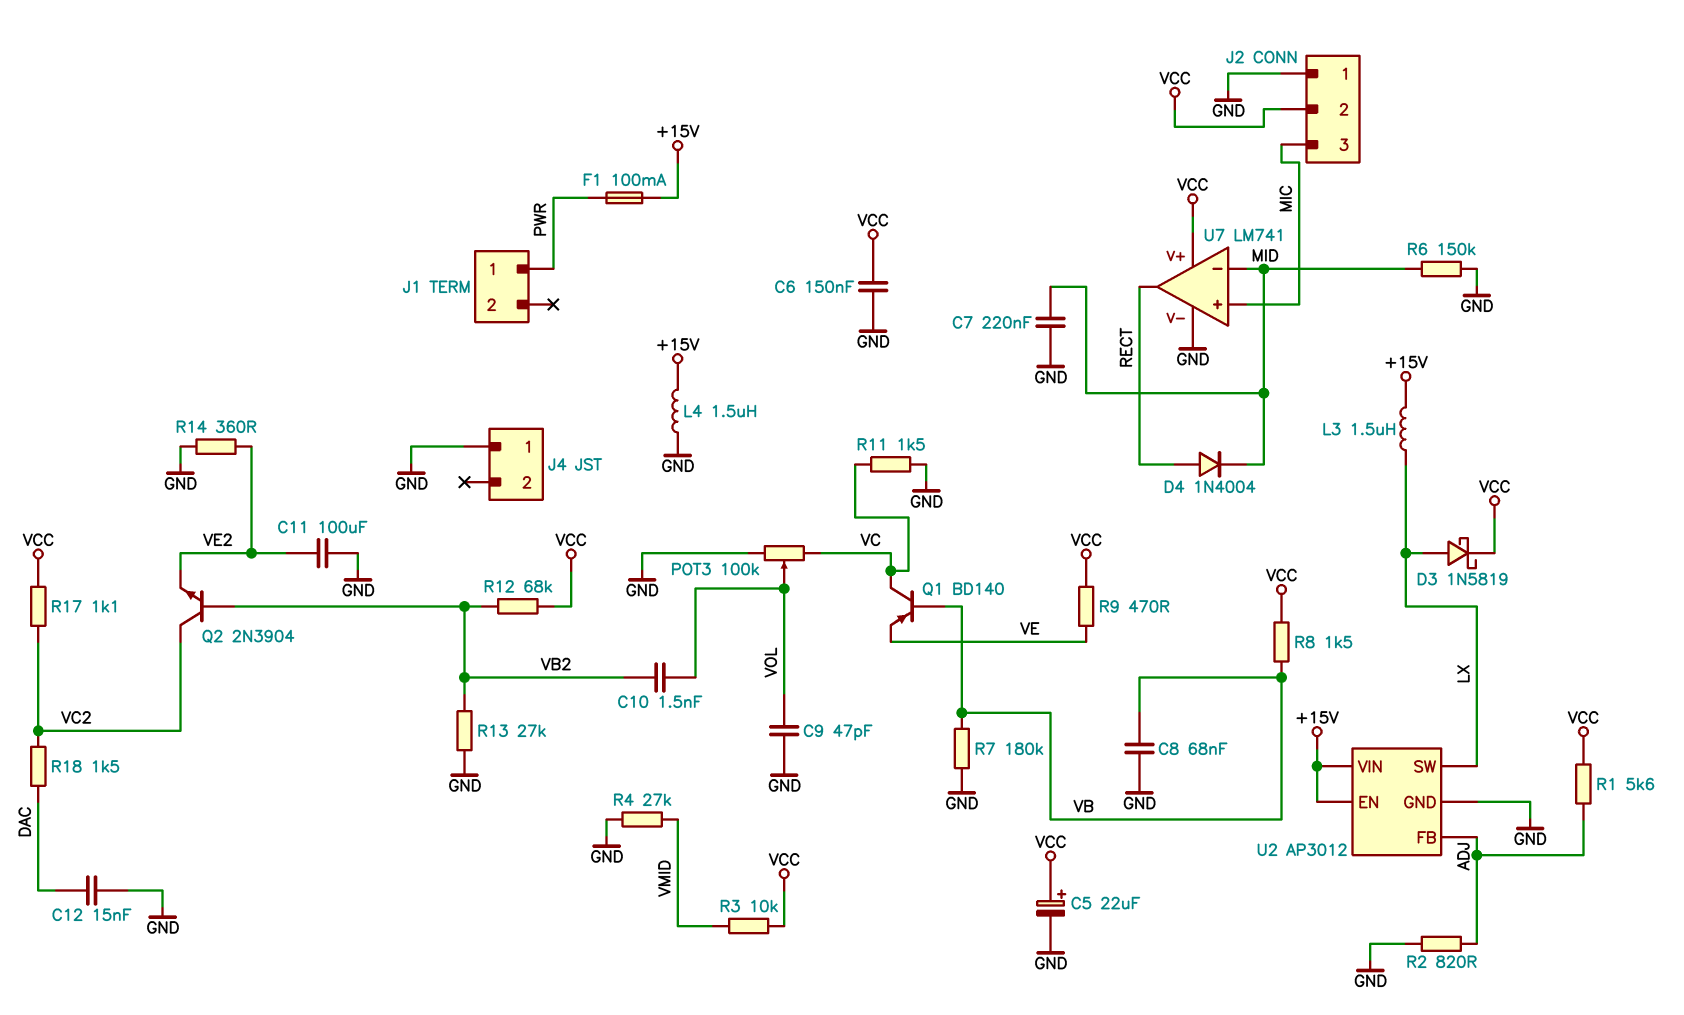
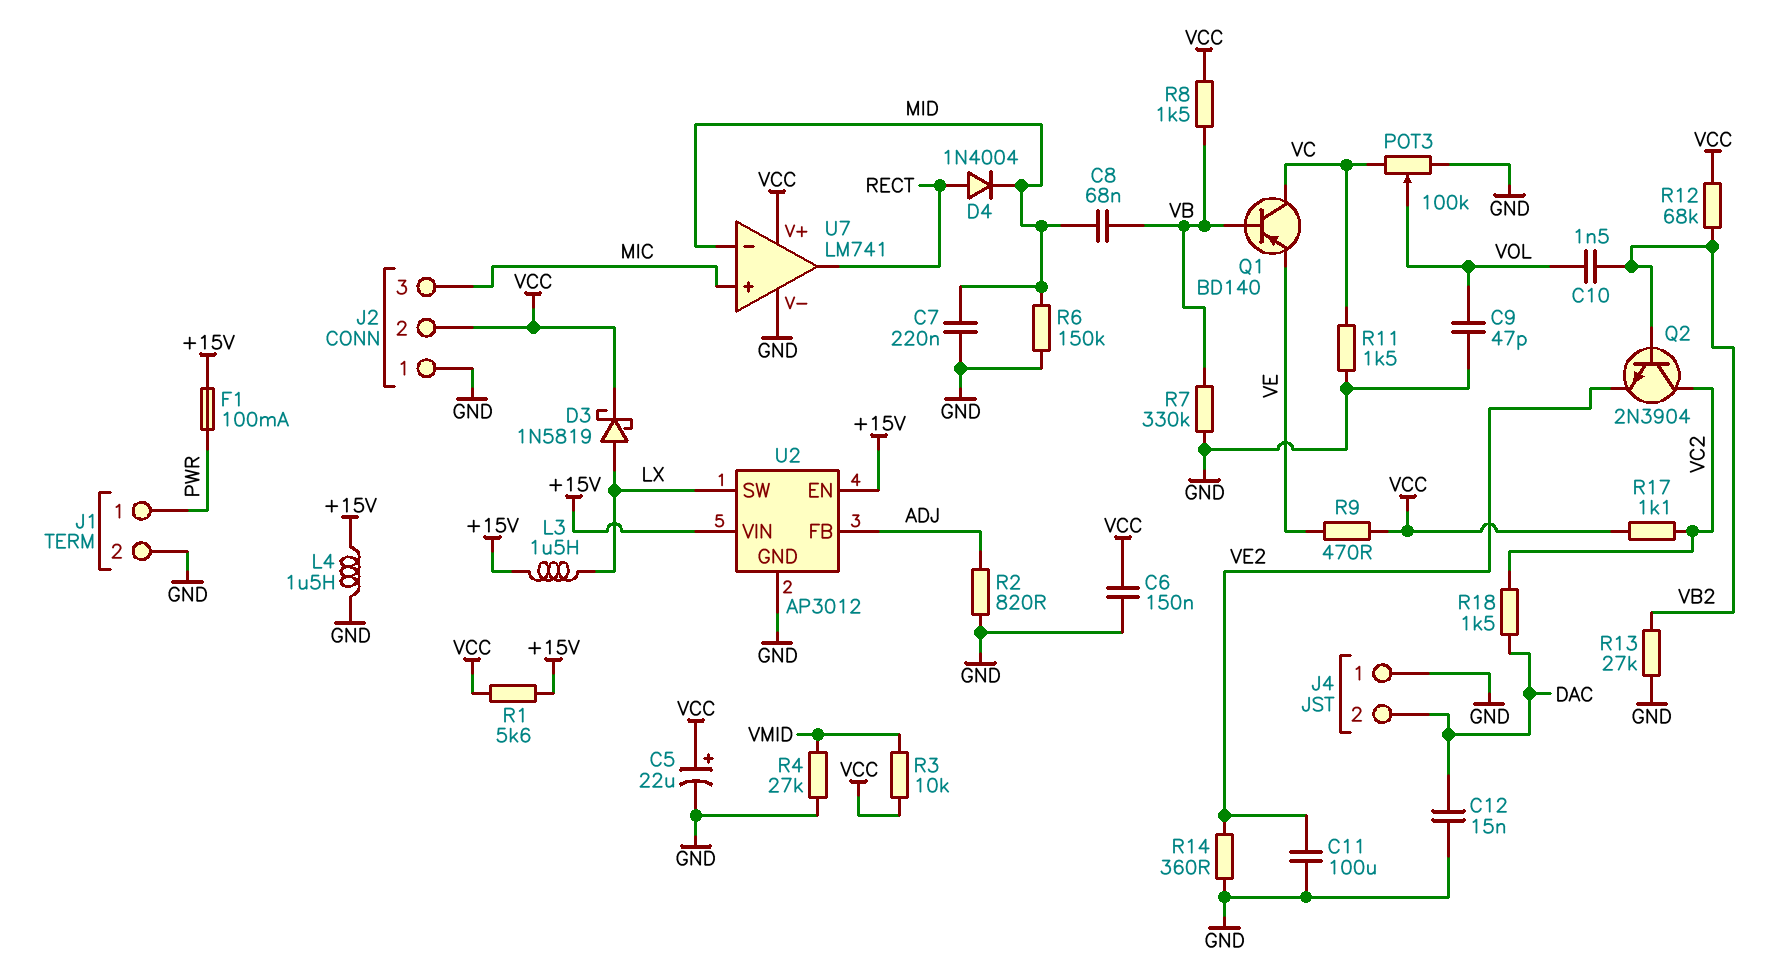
C8: 68nF (GND, VB) -> 68nF (MID, VB)
J1 pin 2: none -> GND
J4 pin 2: none -> DAC
R1: 5.6k (ADJ, VCC) -> 5.6k (+15V, VCC)
R7: 180k (GND, VB) -> 330k (GND, VB)

